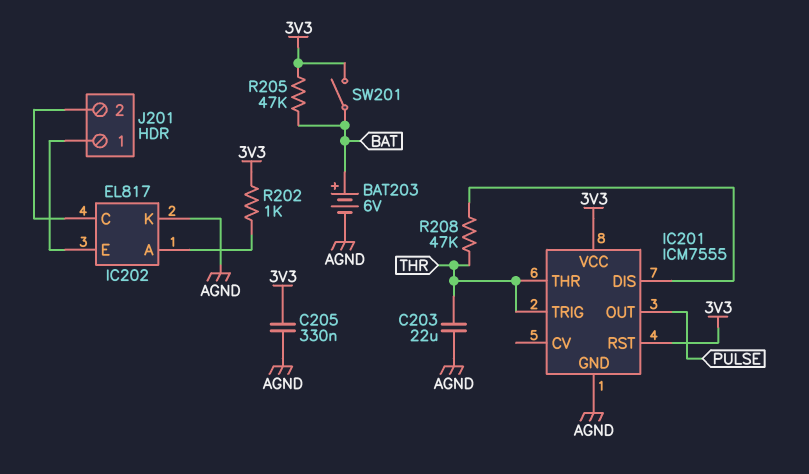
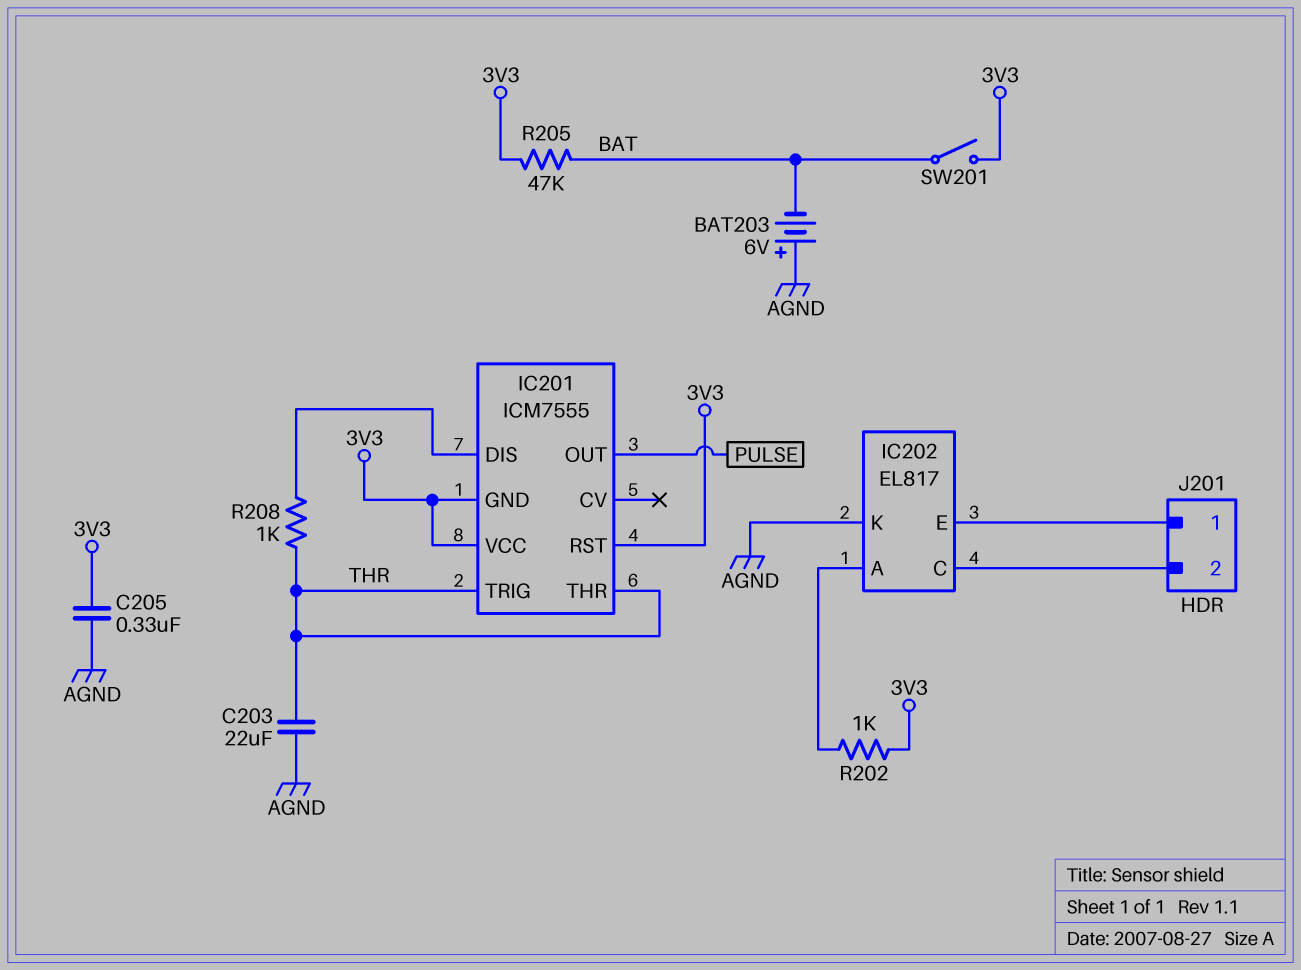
BAT203: 6V (plus BAT, minus AGND) -> 6V (plus AGND, minus BAT)
IC201 pin GND: AGND -> 3V3
R208: 47k (IC201/DIS, THR) -> 1k (IC201/DIS, THR)

